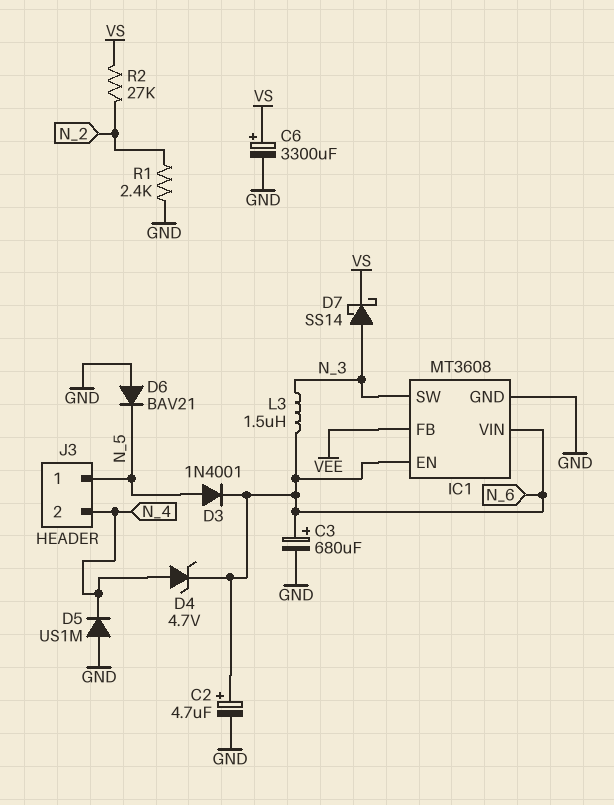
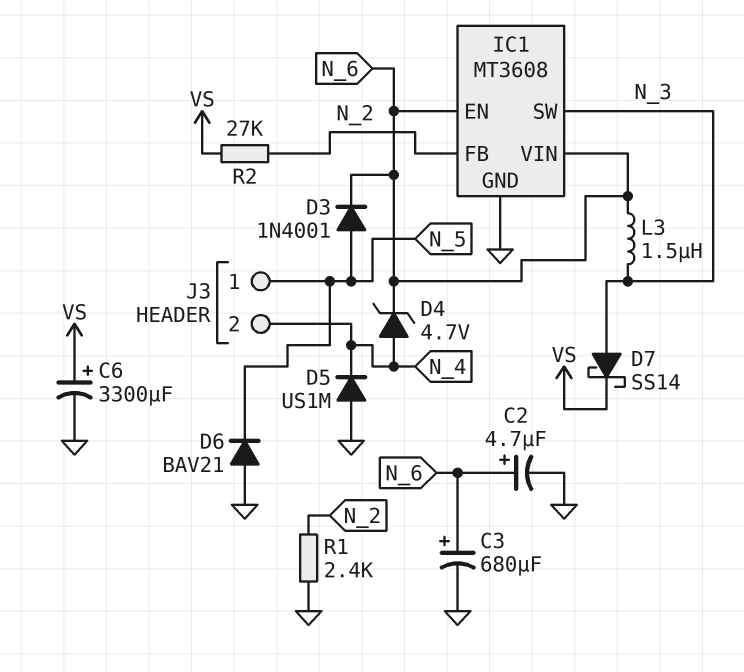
IC1 pin FB: VEE -> N_2

